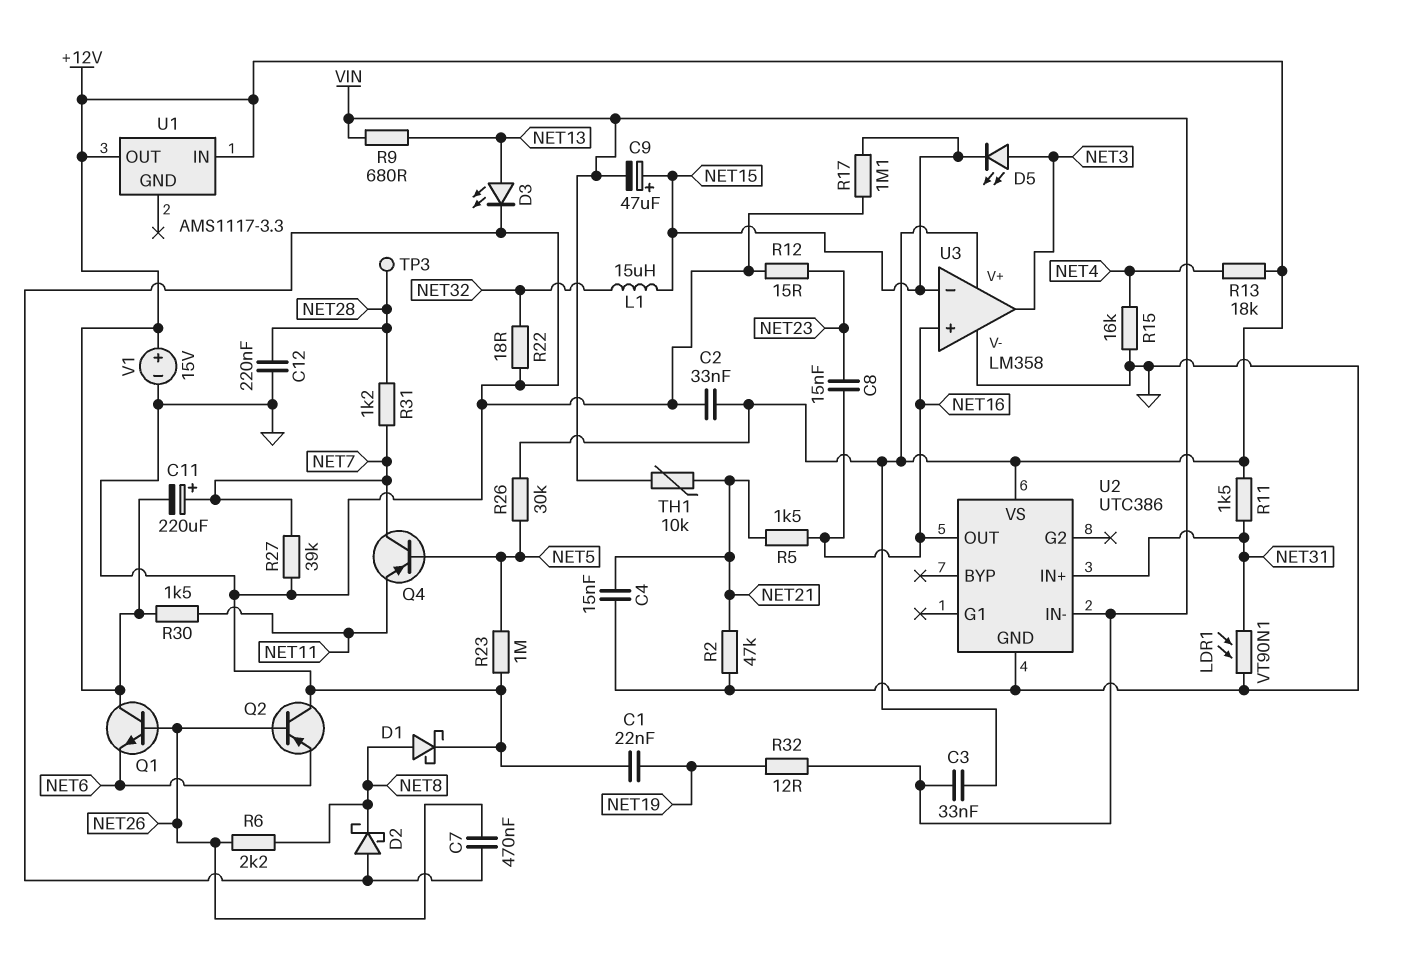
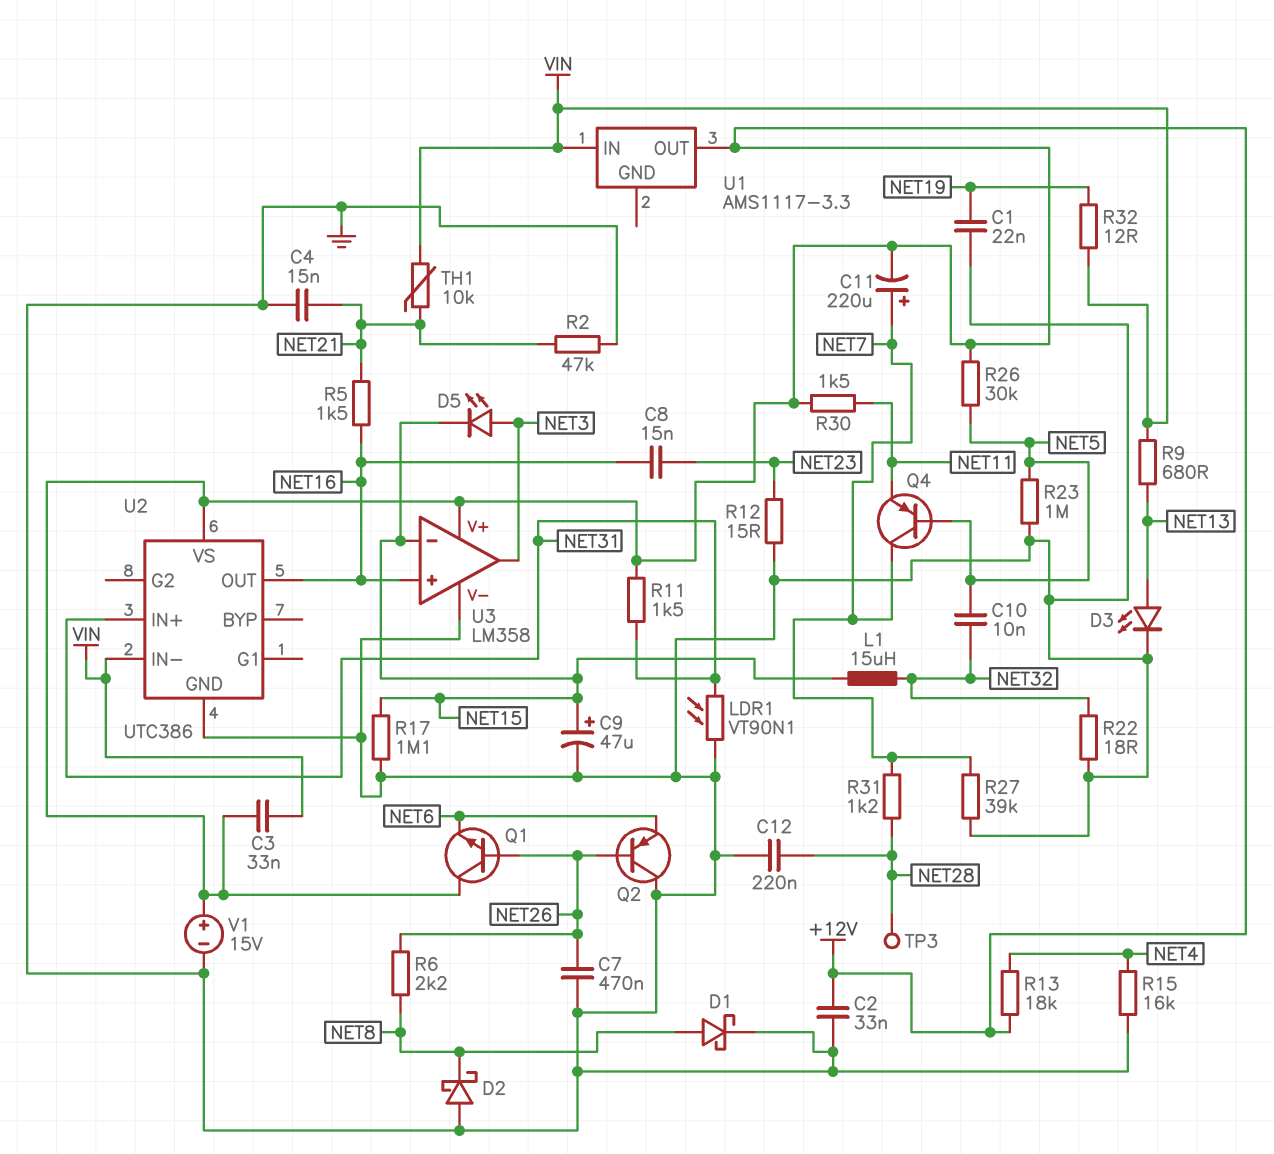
C9: 47uF (plus NET15, minus VIN) -> 47uF (plus NET15, minus GND)
C10: none -> 10nF (NET5, NET32)
U1 pin IN: +12V -> VIN

